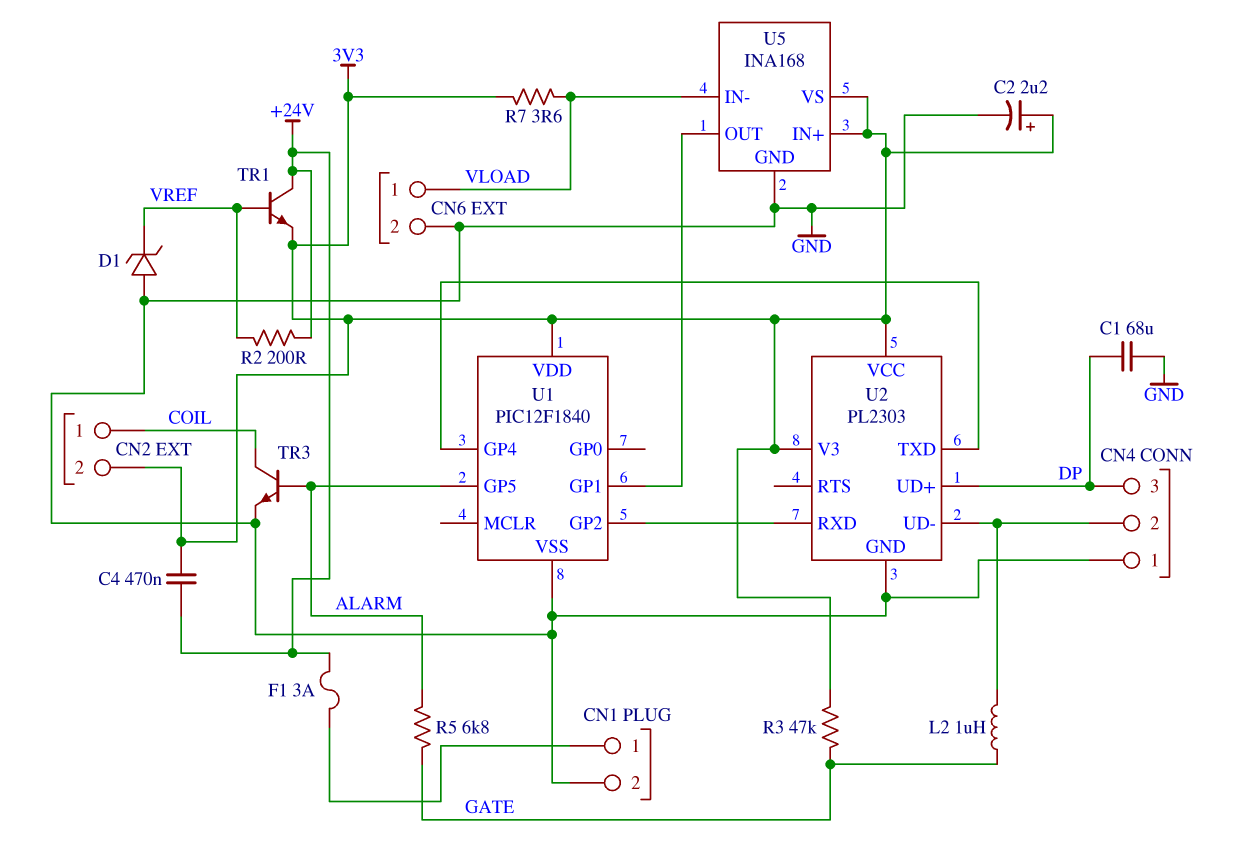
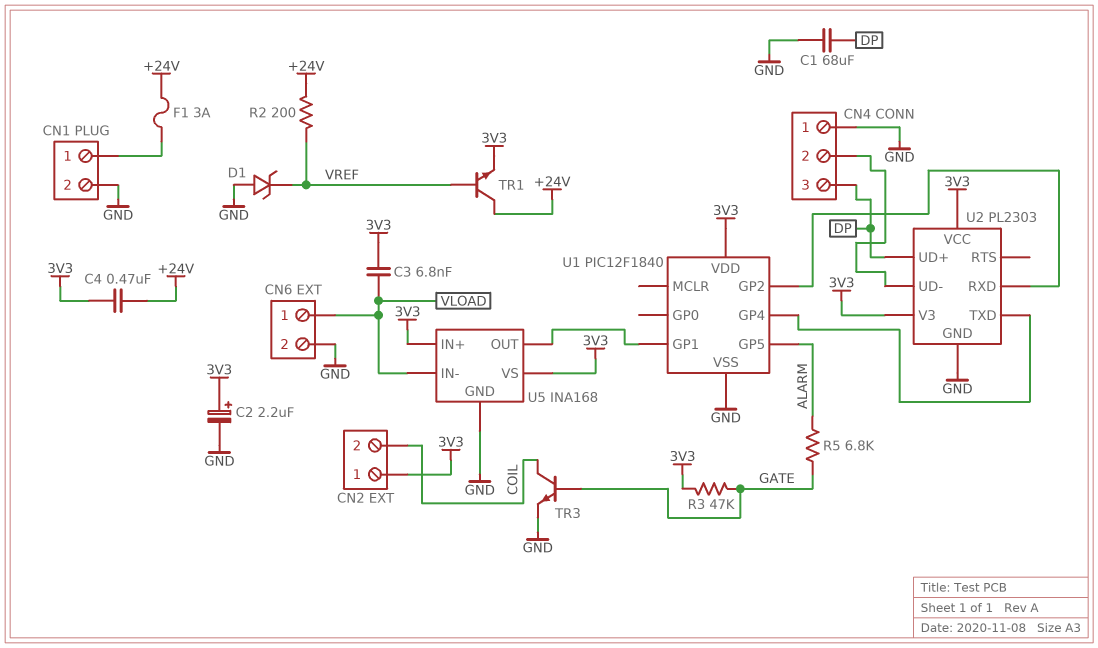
C3: none -> 6.8nF (3V3, VLOAD)
CN2 pin 1: COIL -> 3V3
CN2 pin 2: 3V3 -> COIL
L2: 1uH (CN4/2, GATE) -> none
R7: 3.6 (3V3, VLOAD) -> none
TR3: NPN (B ALARM, C COIL, E GND) -> NPN (B GATE, C COIL, E GND)

